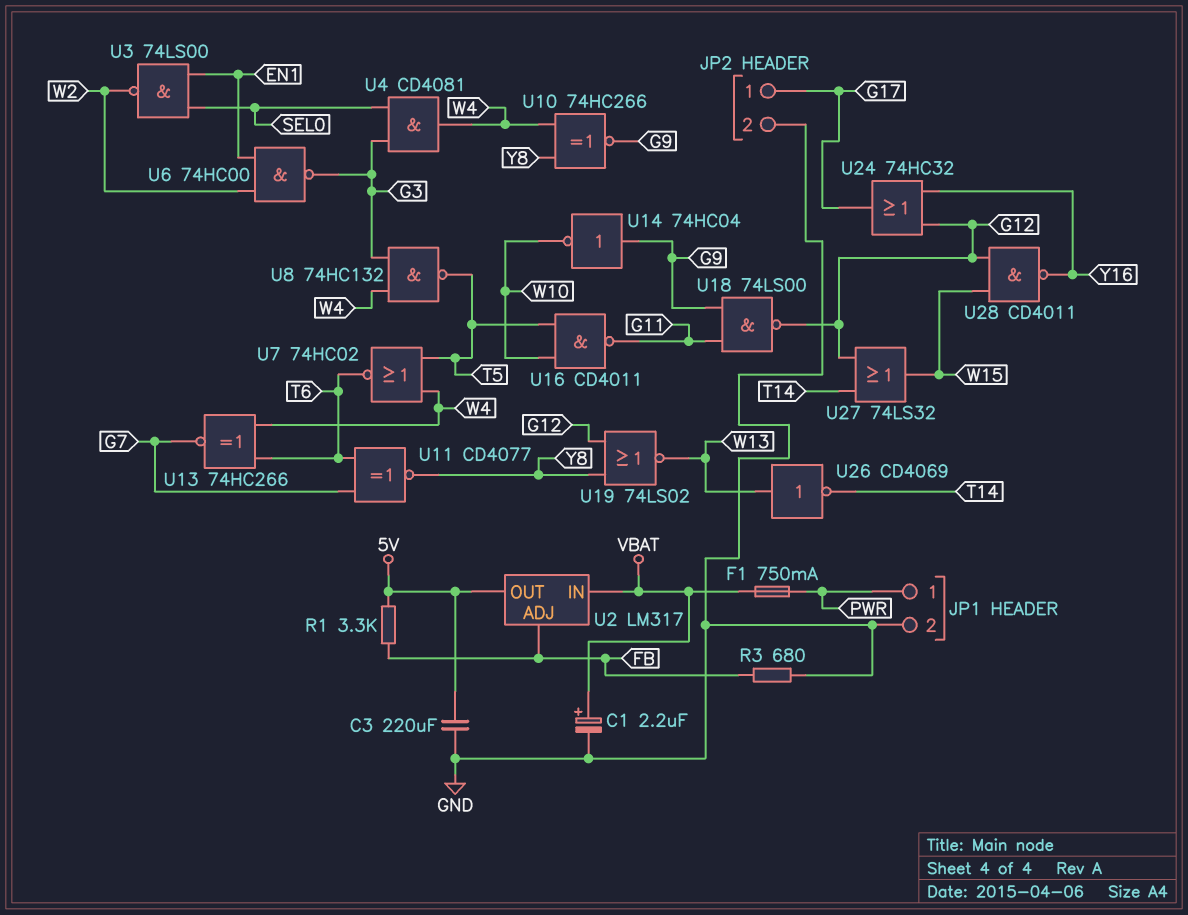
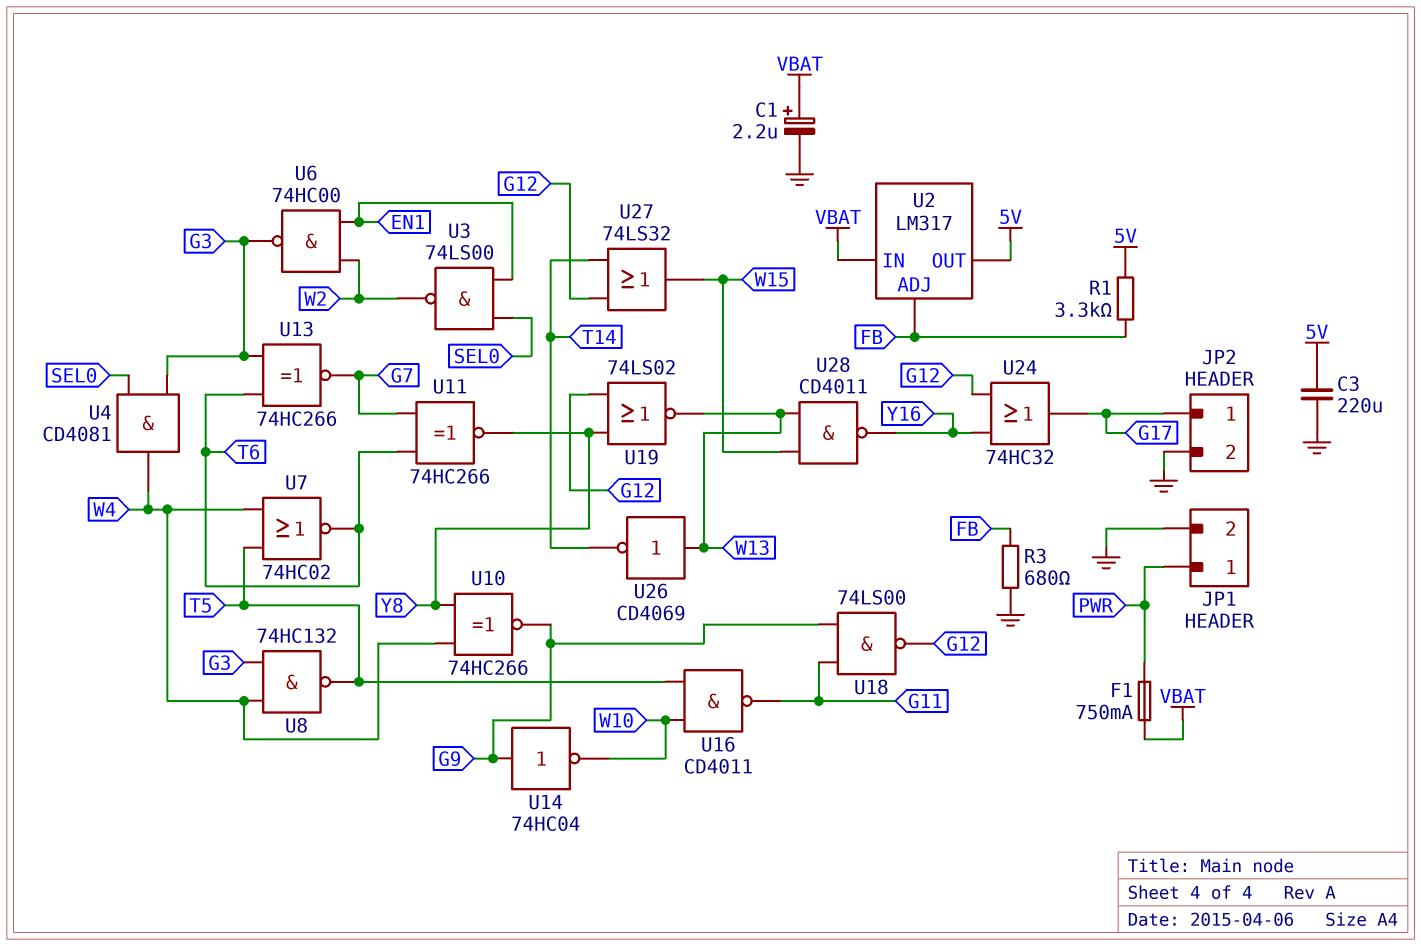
U11: XNOR CD4077 (in G7, in T6, out Y8) -> XNOR 74HC266 (in G7, in T6, out Y8)
U13: XNOR 74HC266 (in T6, in W4, out G7) -> XNOR 74HC266 (in G3, in T6, out G7)
U28: NAND CD4011 (in G12, in W15, out Y16) -> NAND CD4011 (in W13, in W15, out Y16)

